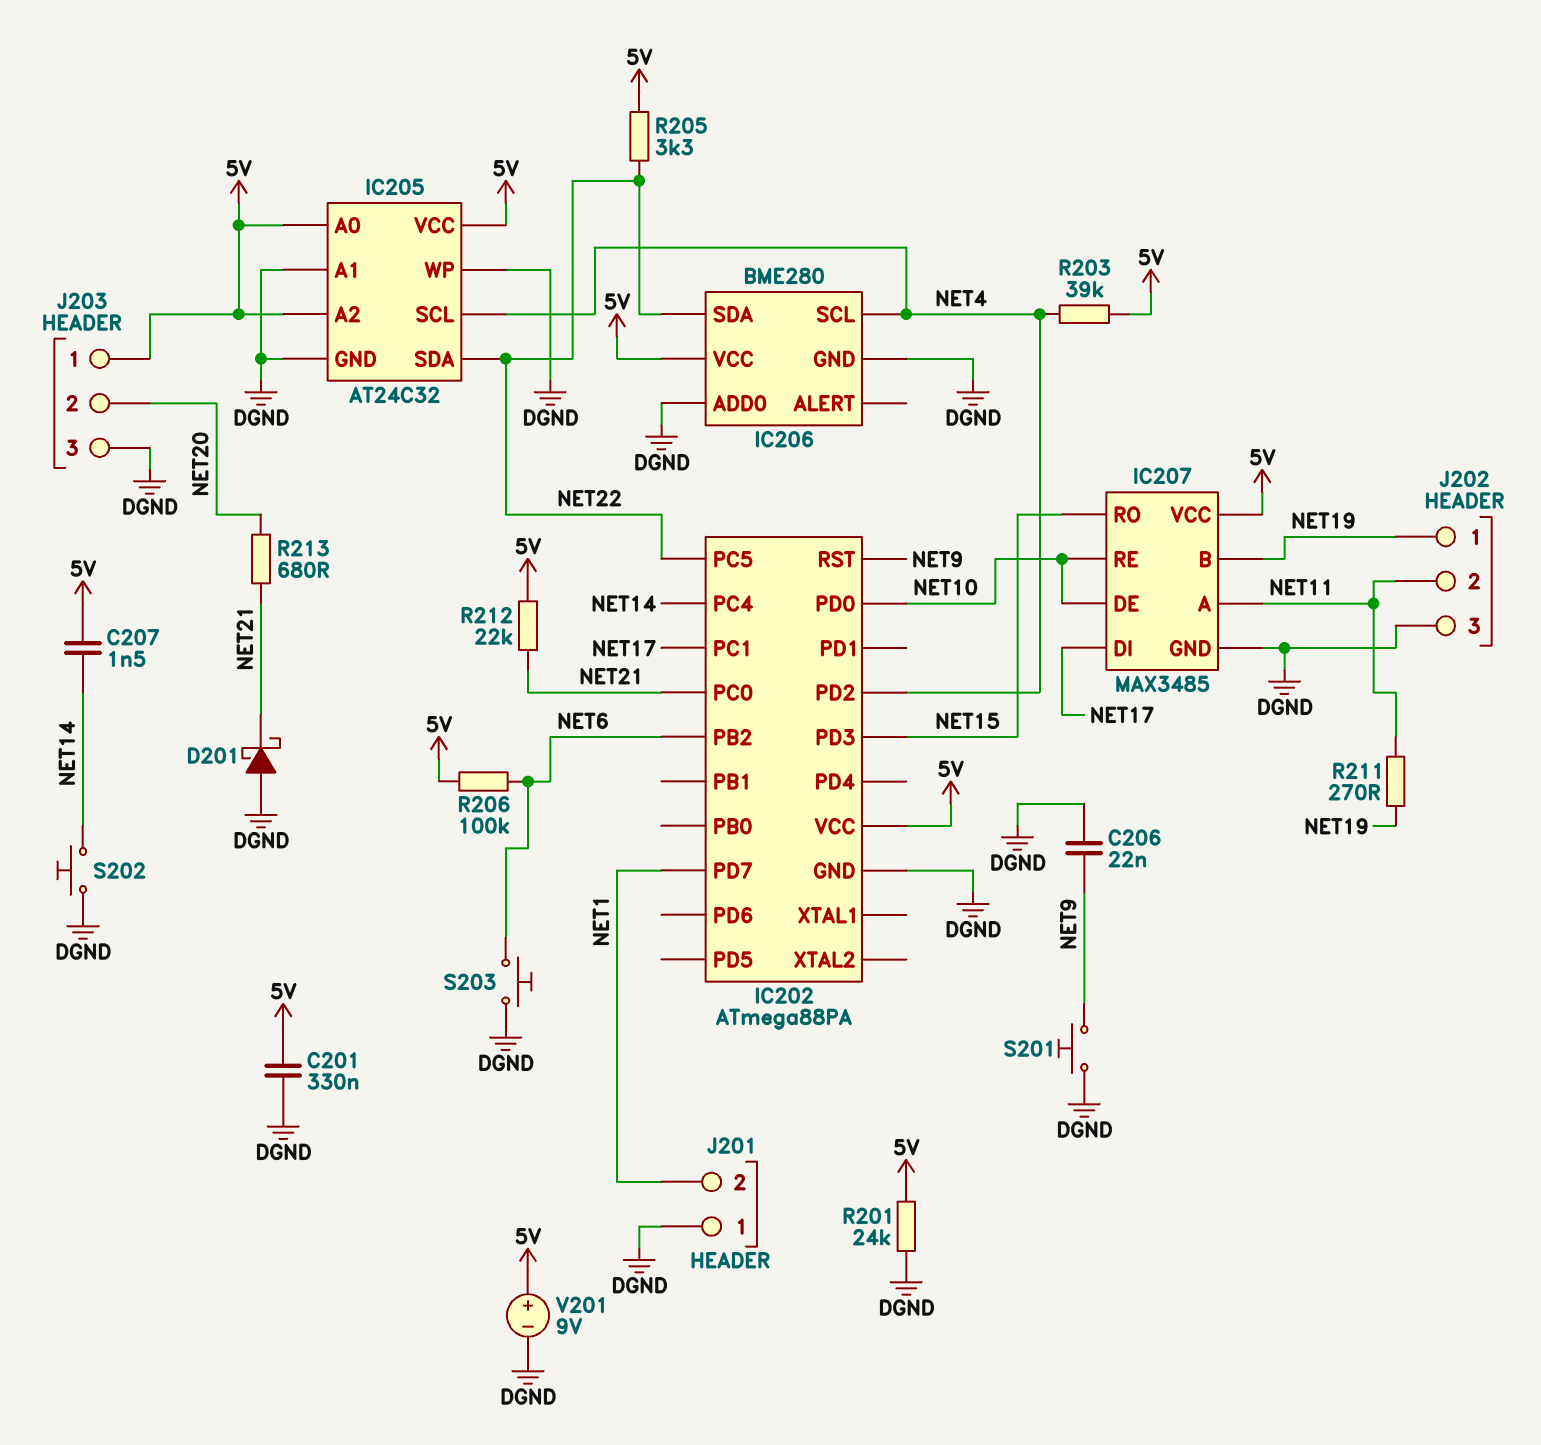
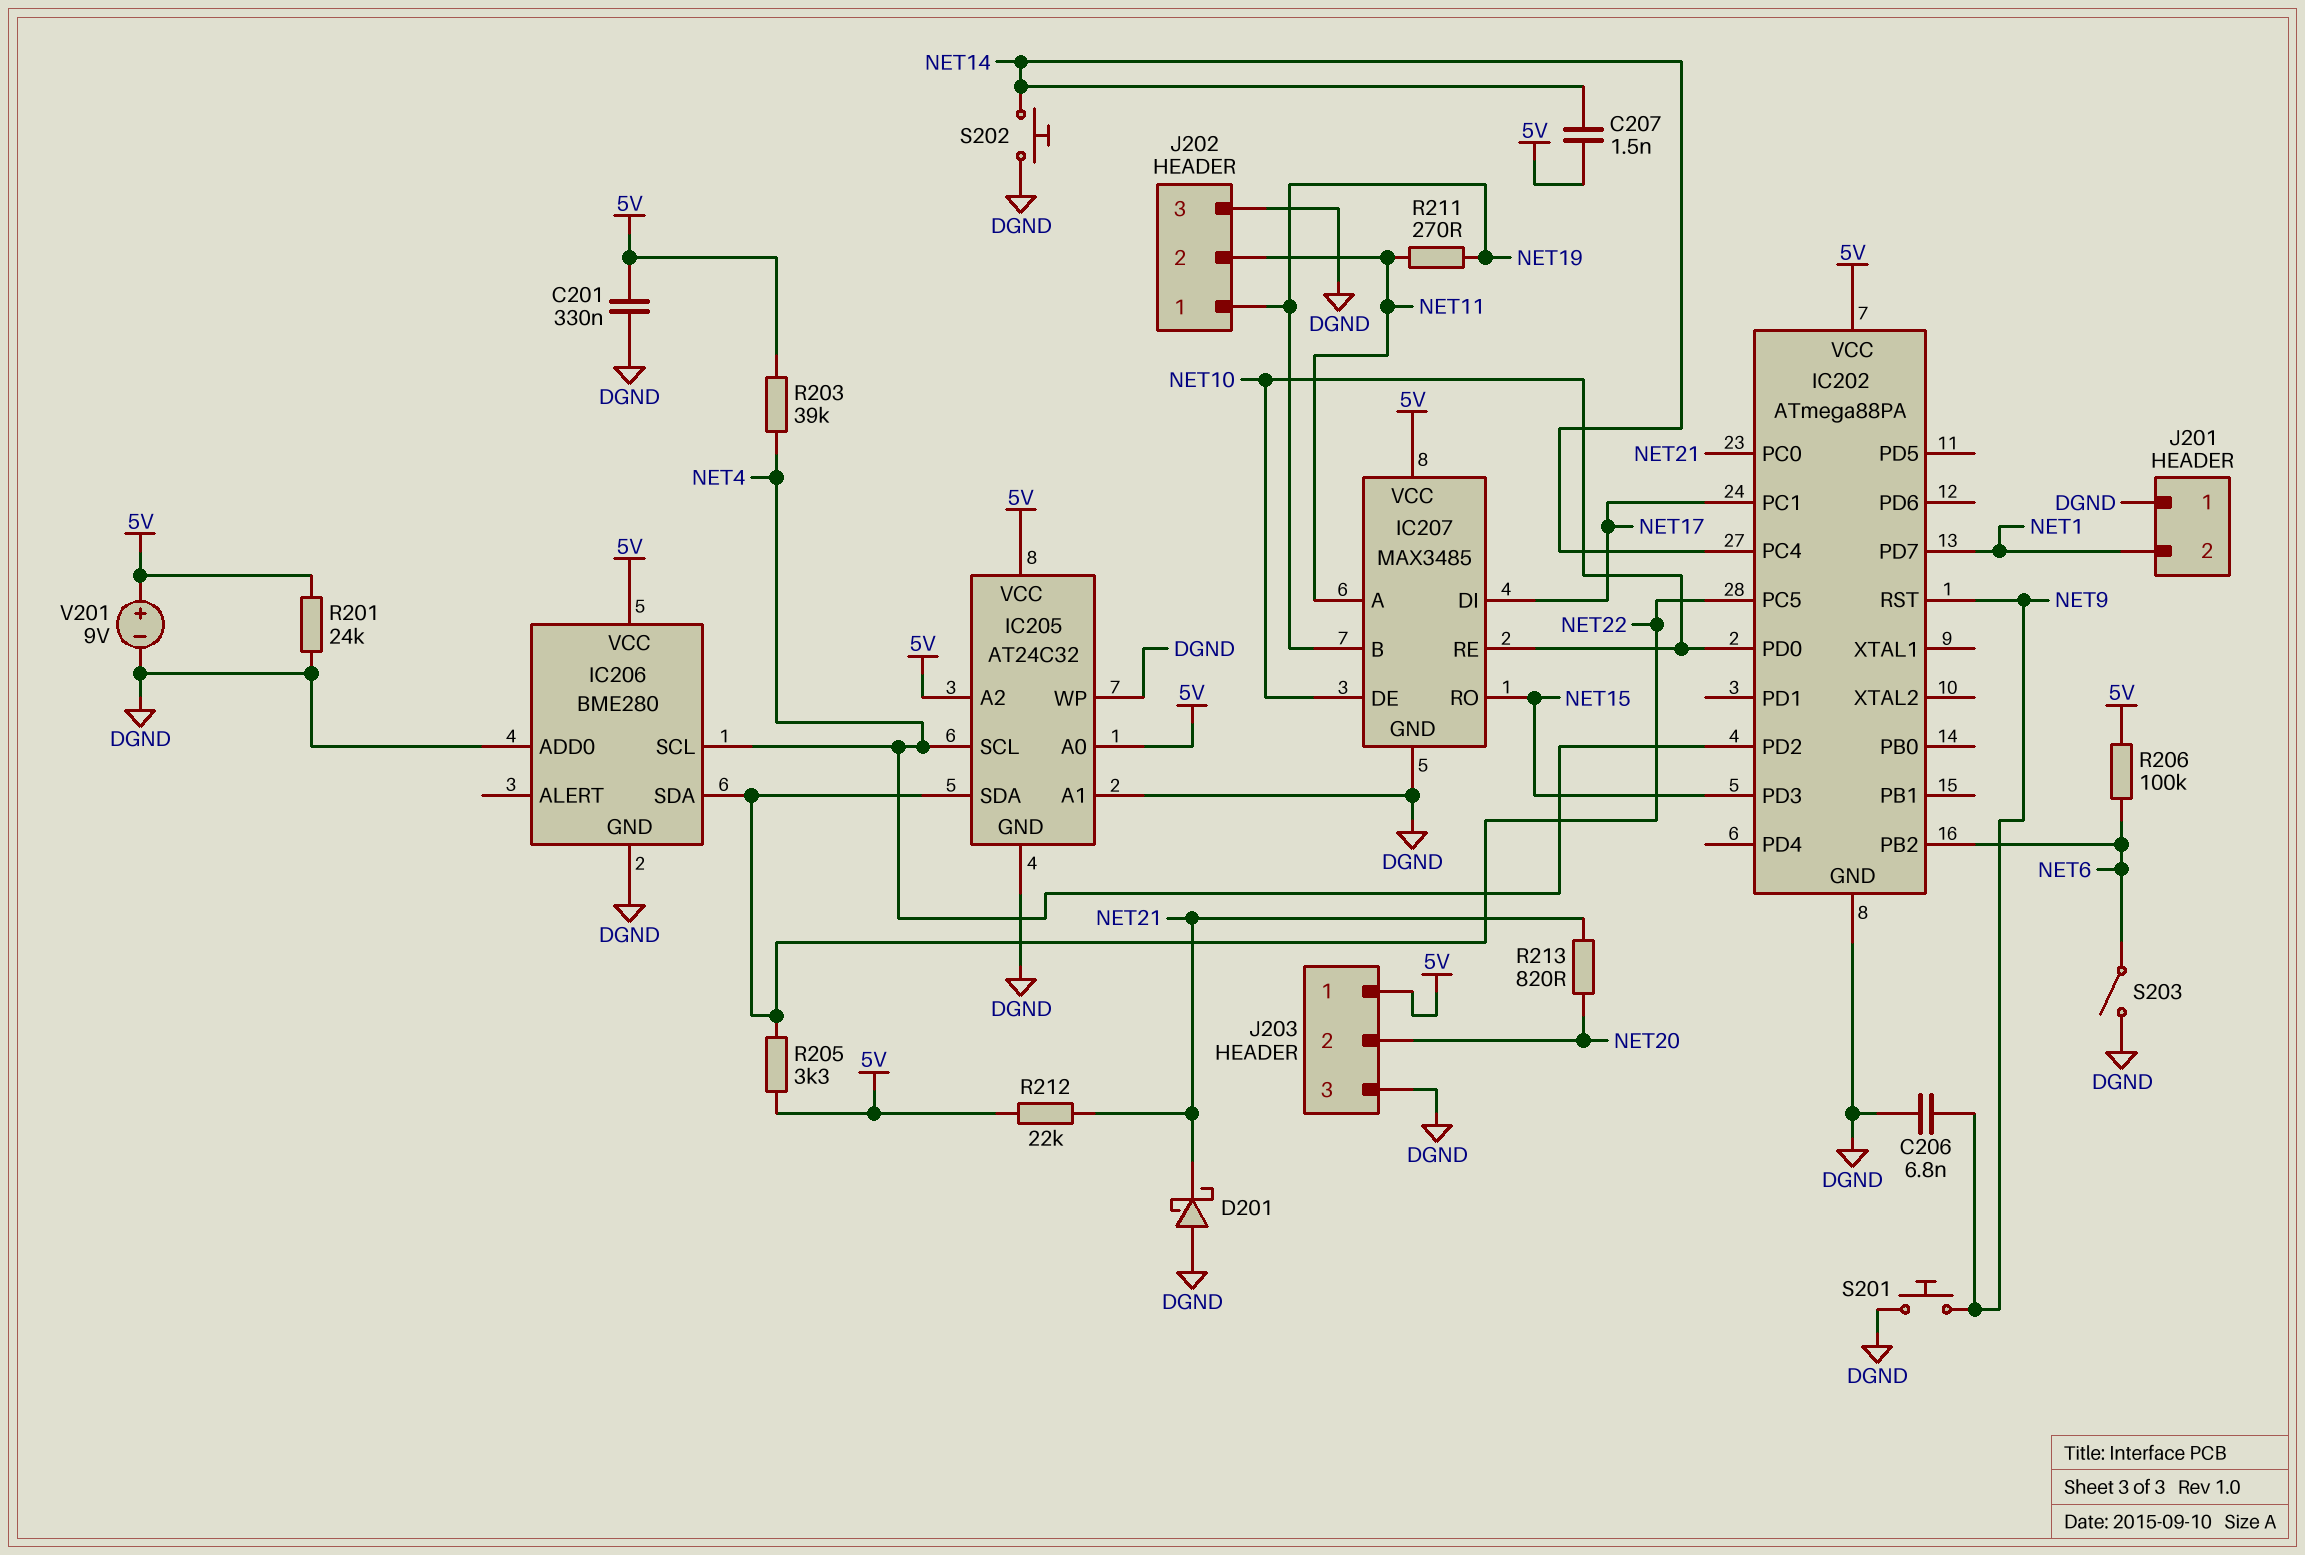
C206: 22nF (DGND, NET9) -> 6.8nF (DGND, NET9)
R213: 680 (NET20, NET21) -> 820 (NET20, NET21)
S203: button (DGND, NET6) -> switch (DGND, NET6)

